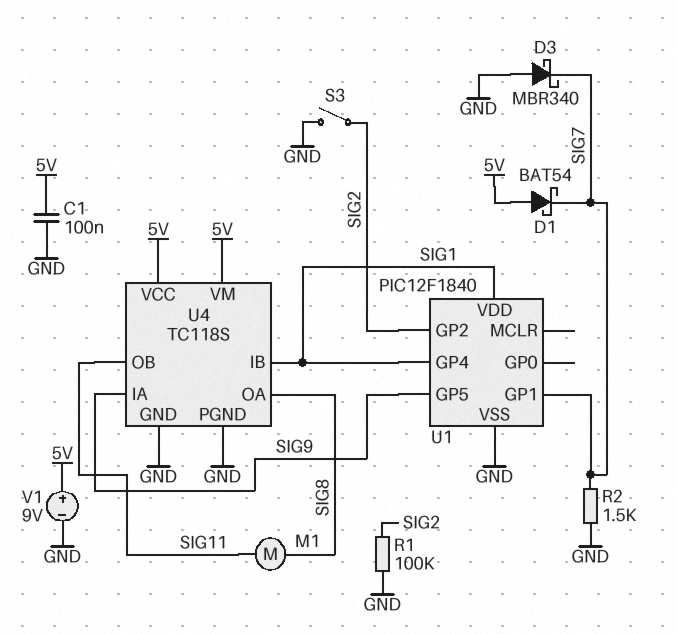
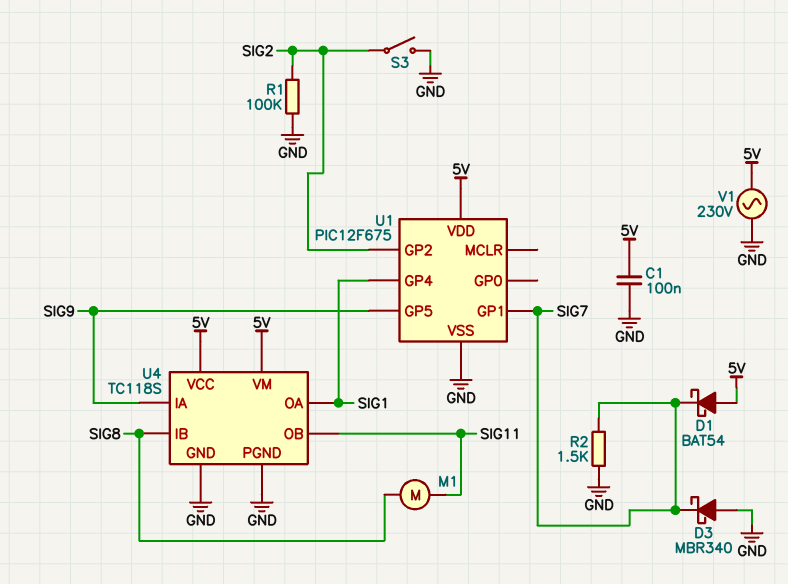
U1: PIC12F1840 -> PIC12F675
U1 pin VDD: SIG1 -> 5V
U4 pin IB: SIG1 -> SIG8
U4 pin OA: SIG8 -> SIG1
V1: 9V (plus 5V, minus GND) -> AC 230V (5V, GND)

